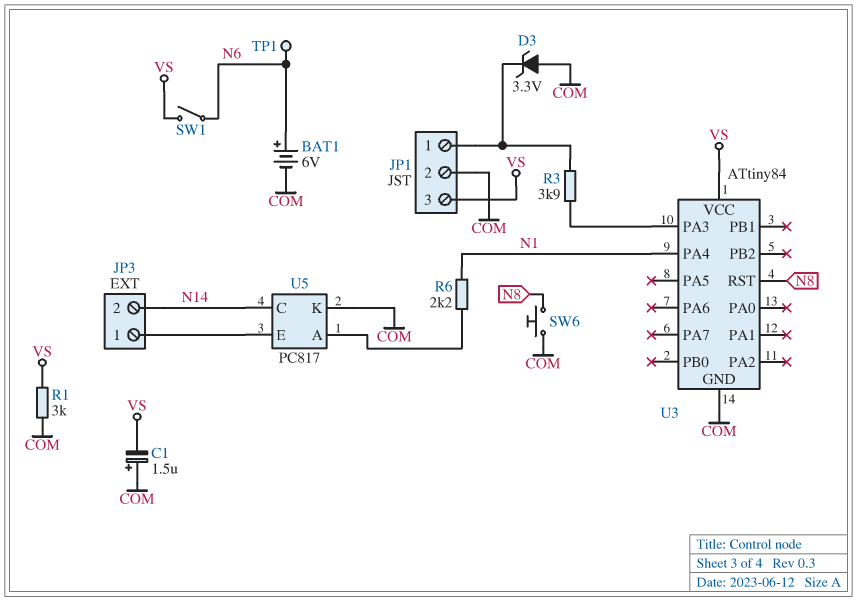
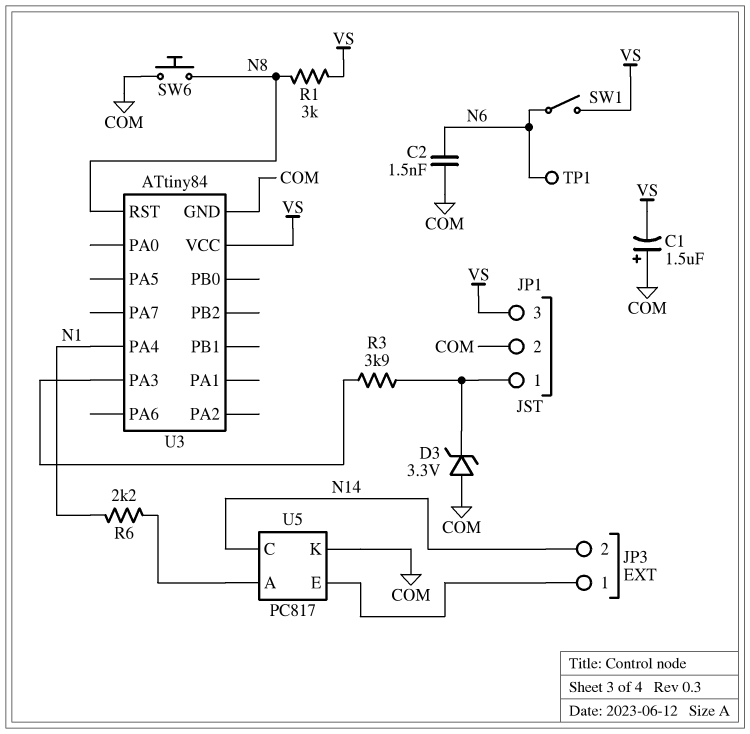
BAT1: 6V (plus N6, minus COM) -> none
C2: none -> 1.5nF (COM, N6)
R1: 3k (COM, VS) -> 3k (N8, VS)

